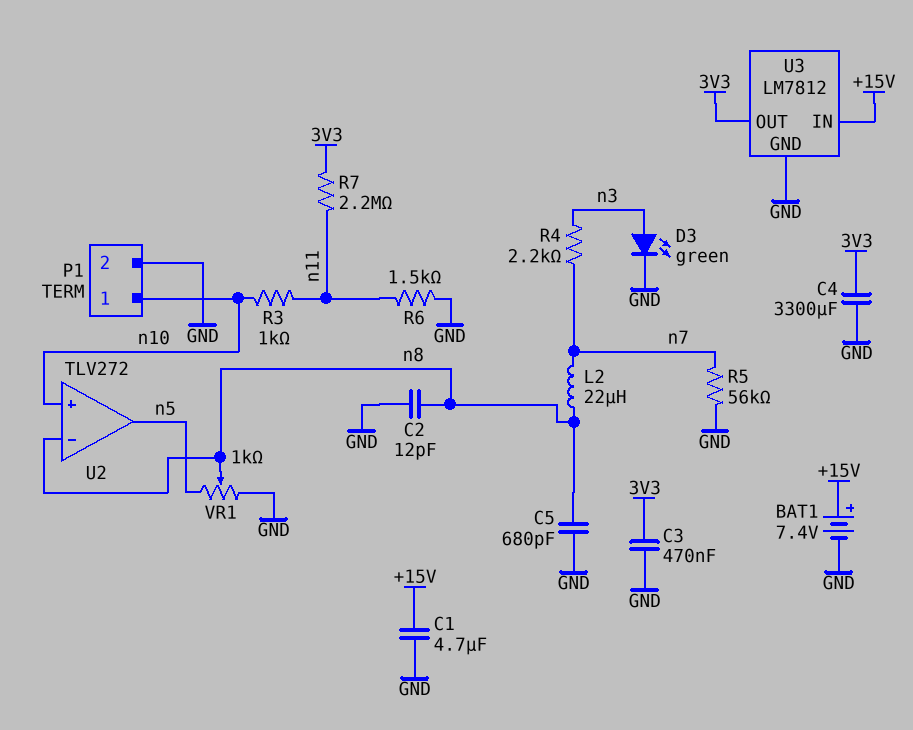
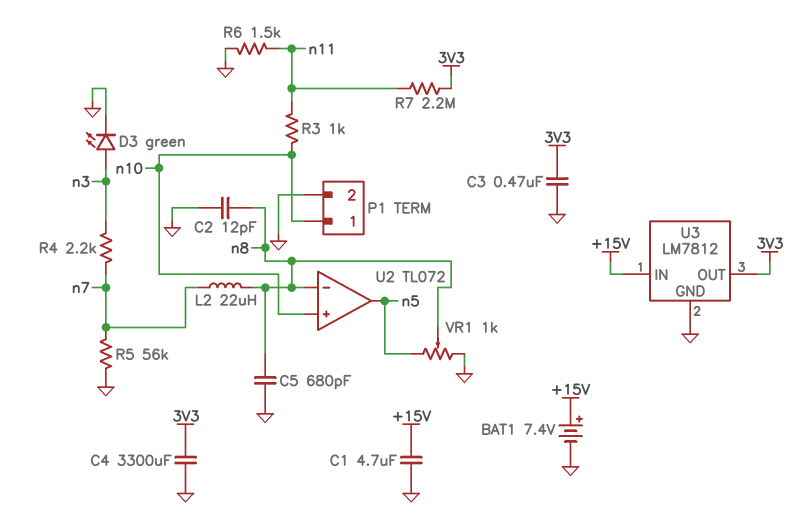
U2: TLV272 -> TL072

